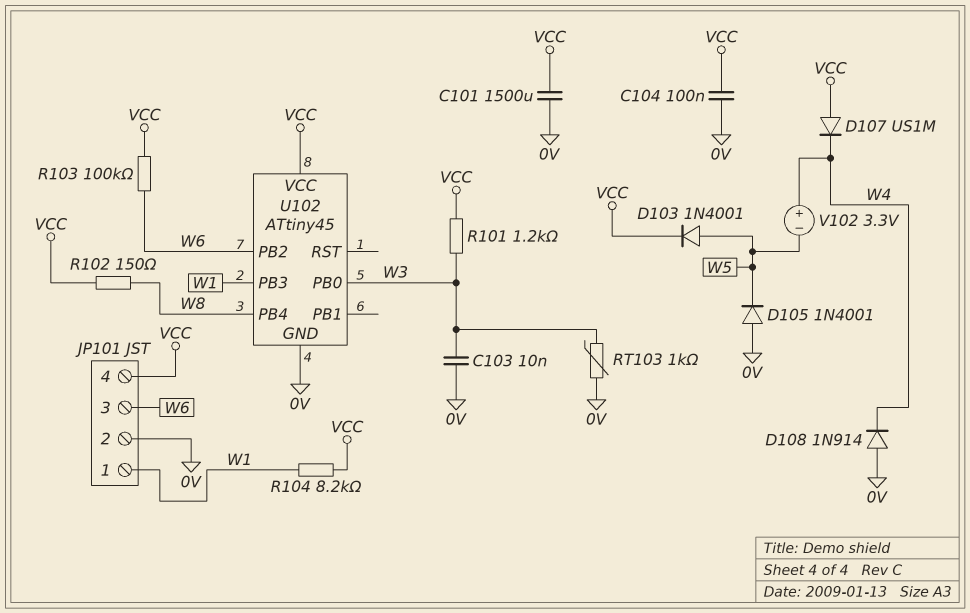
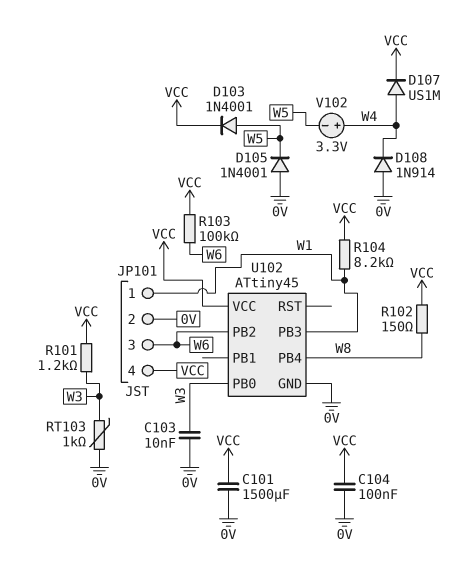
D107: diode US1M (A VCC, K W4) -> diode US1M (A W4, K VCC)

